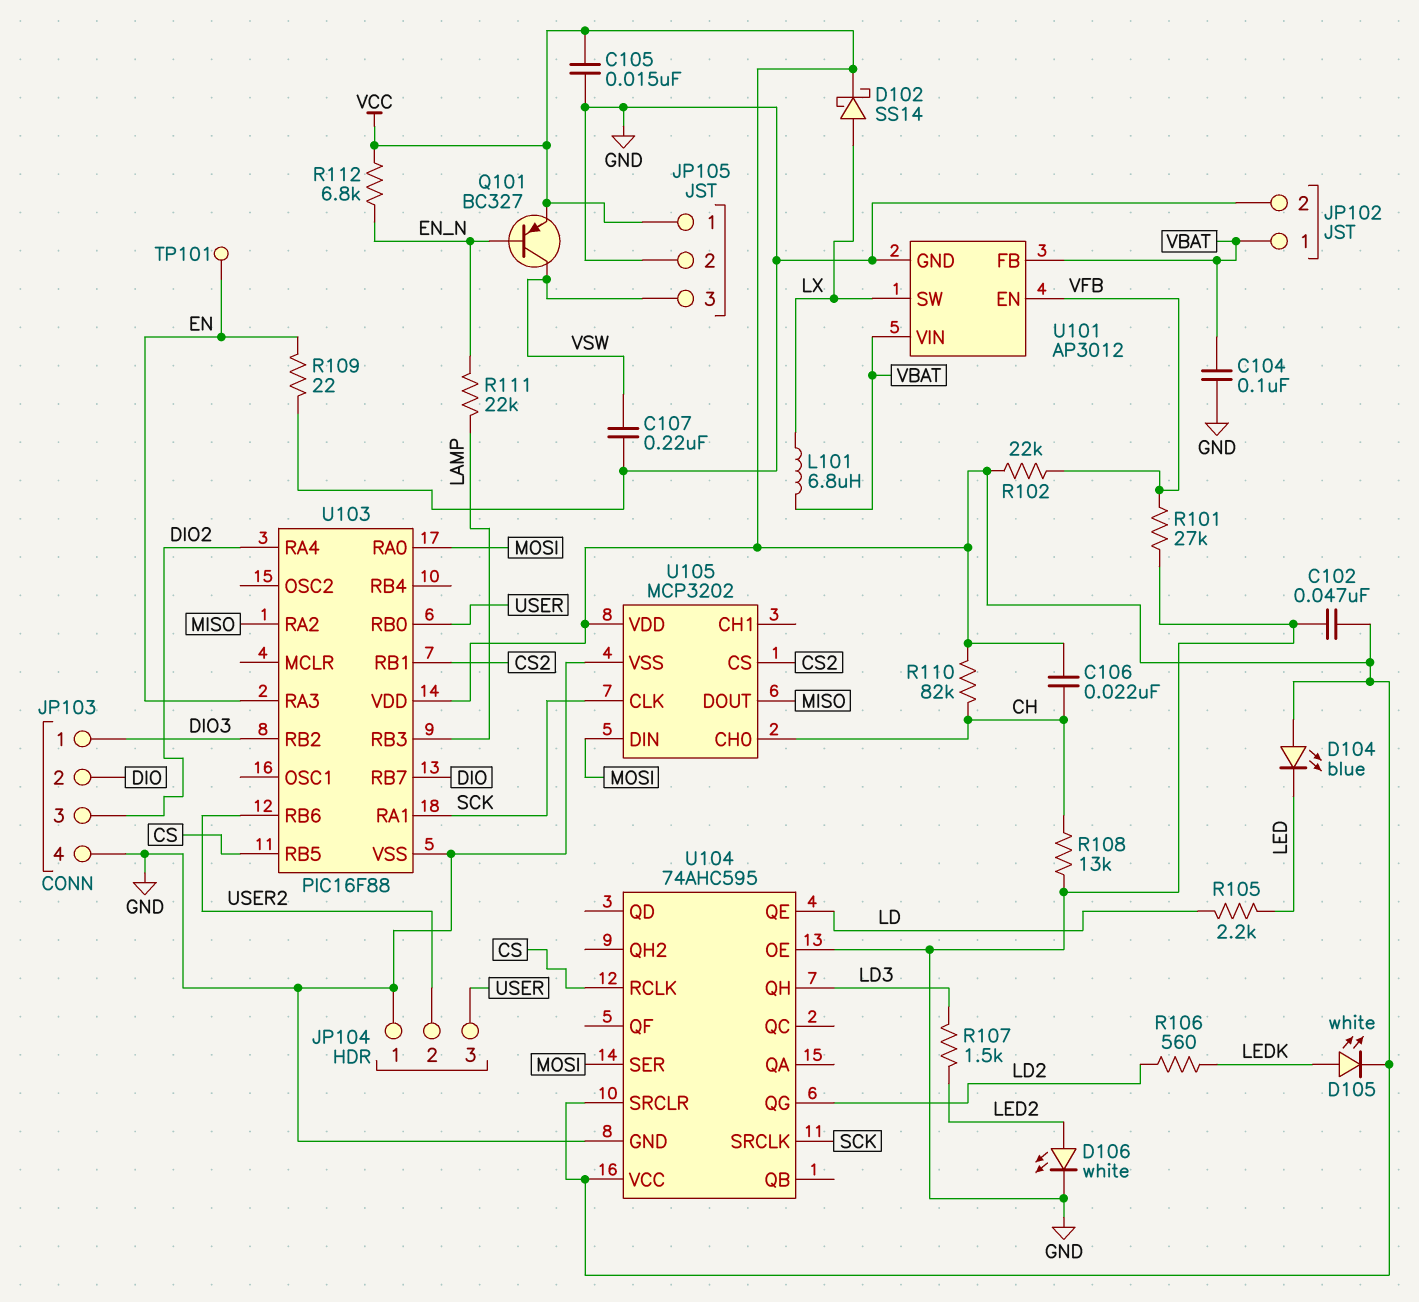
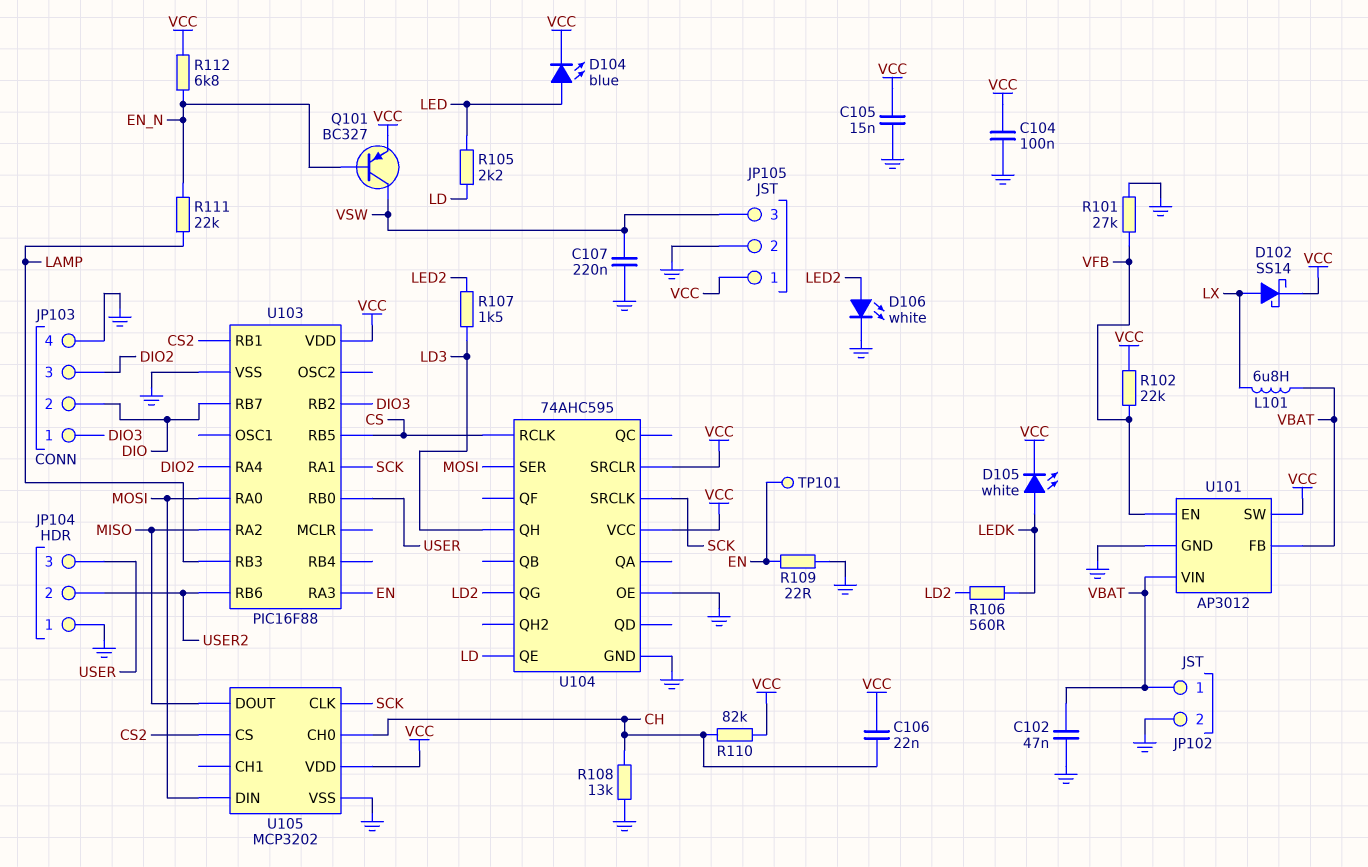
C102: 47nF (GND, VCC) -> 47nF (GND, VBAT)
C104: 100nF (GND, VBAT) -> 100nF (GND, VCC)
D104: LED blue (A VCC, K LED) -> LED blue (A LED, K VCC)
U101 pin SW: LX -> VCC

